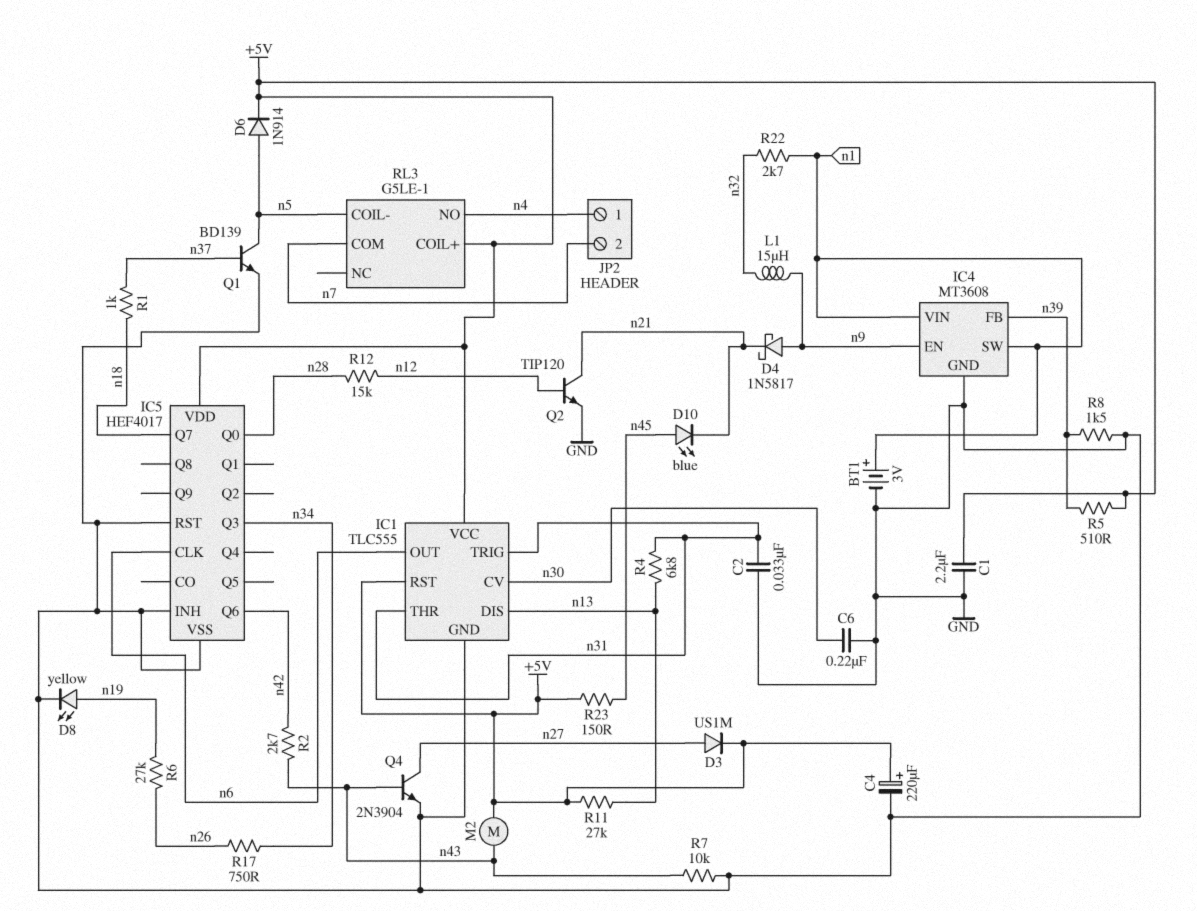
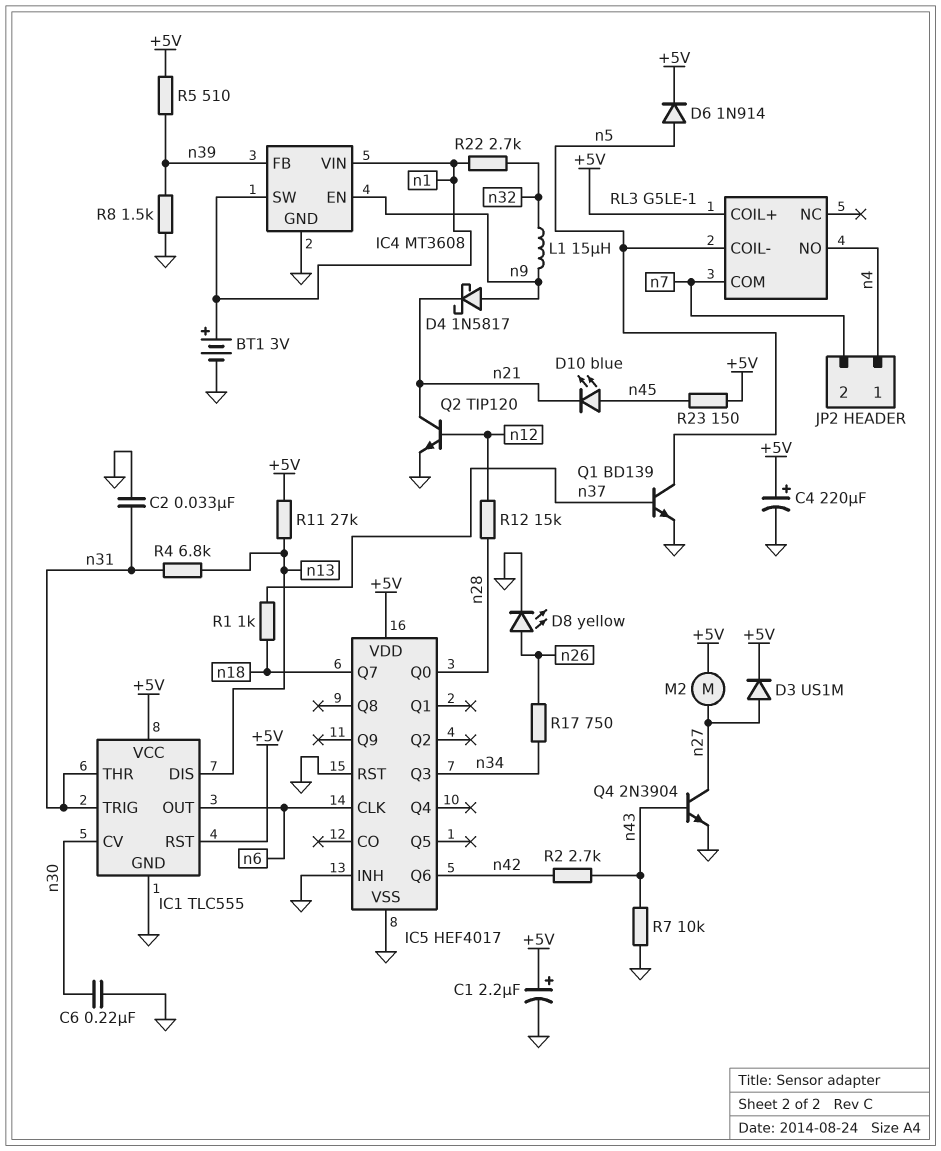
C1: 2.2uF (+5V, GND) -> 2.2uF (plus +5V, minus GND)
D8: LED yellow (A n19, K GND) -> LED yellow (A n26, K GND)
M2: motor (+5V, n43) -> motor (+5V, n27)
R6: 27k (n19, n26) -> none

